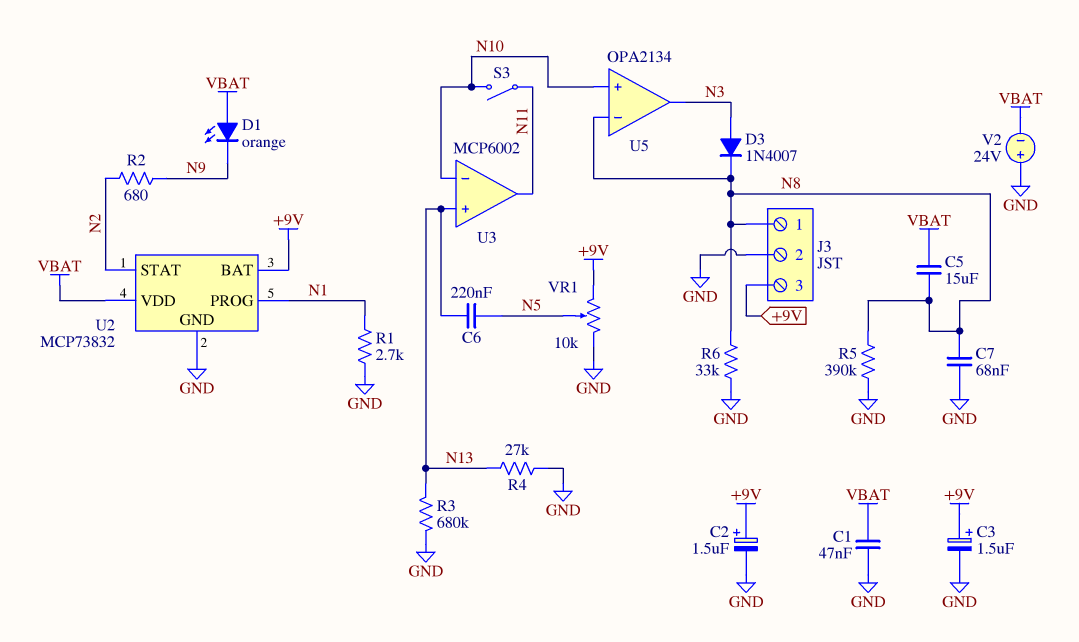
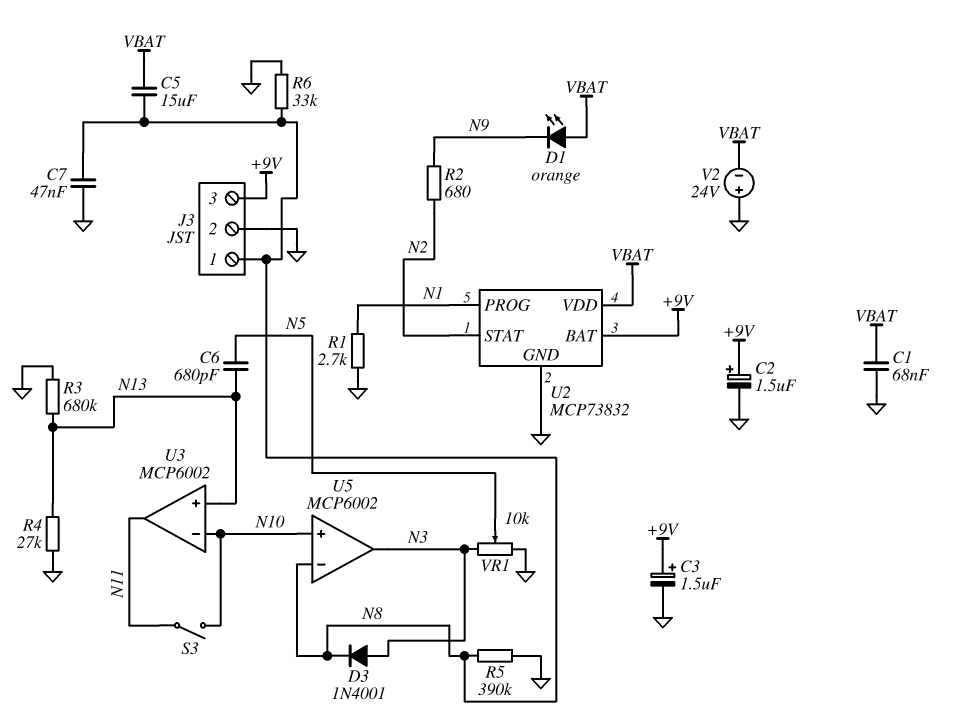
C1: 47nF (GND, VBAT) -> 68nF (GND, VBAT)
C6: 220nF (N5, N13) -> 680pF (N5, N13)
C7: 68nF (GND, N8) -> 47nF (GND, N8)
D3: diode 1N4007 (A N3, K N8) -> diode 1N4001 (A N3, K N8)
U5: OPA2134 -> MCP6002
VR1: 10k (+9V, GND, wiper N5) -> 10k (GND, N3, wiper N5)

